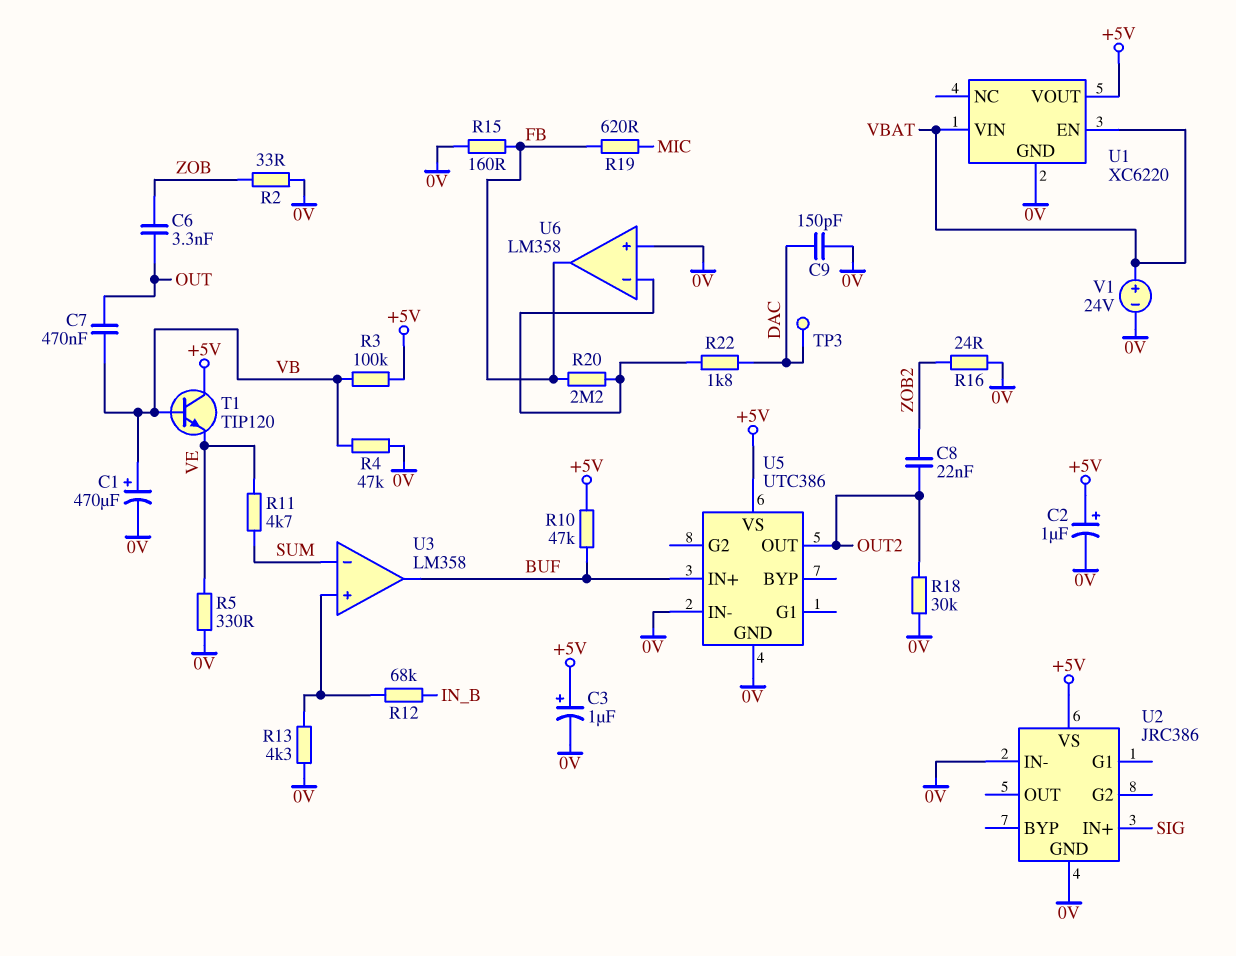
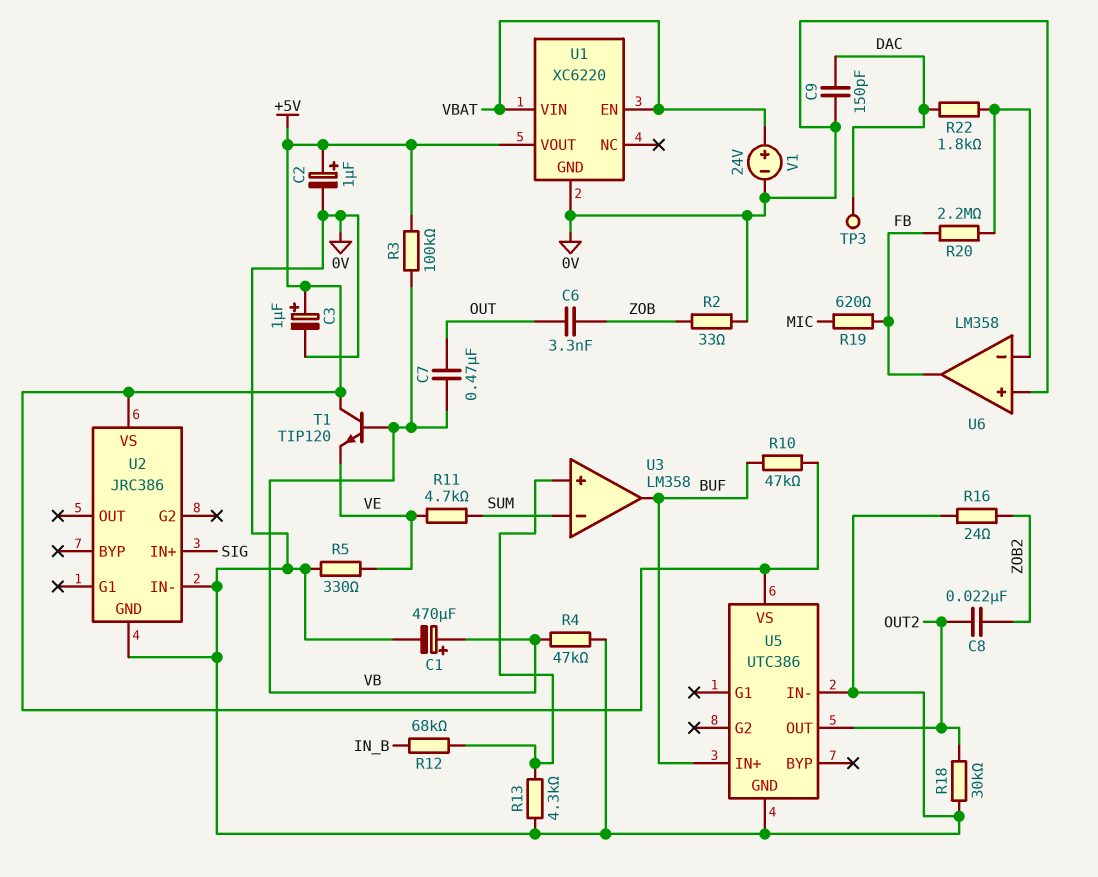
R15: 160 (0V, FB) -> none

